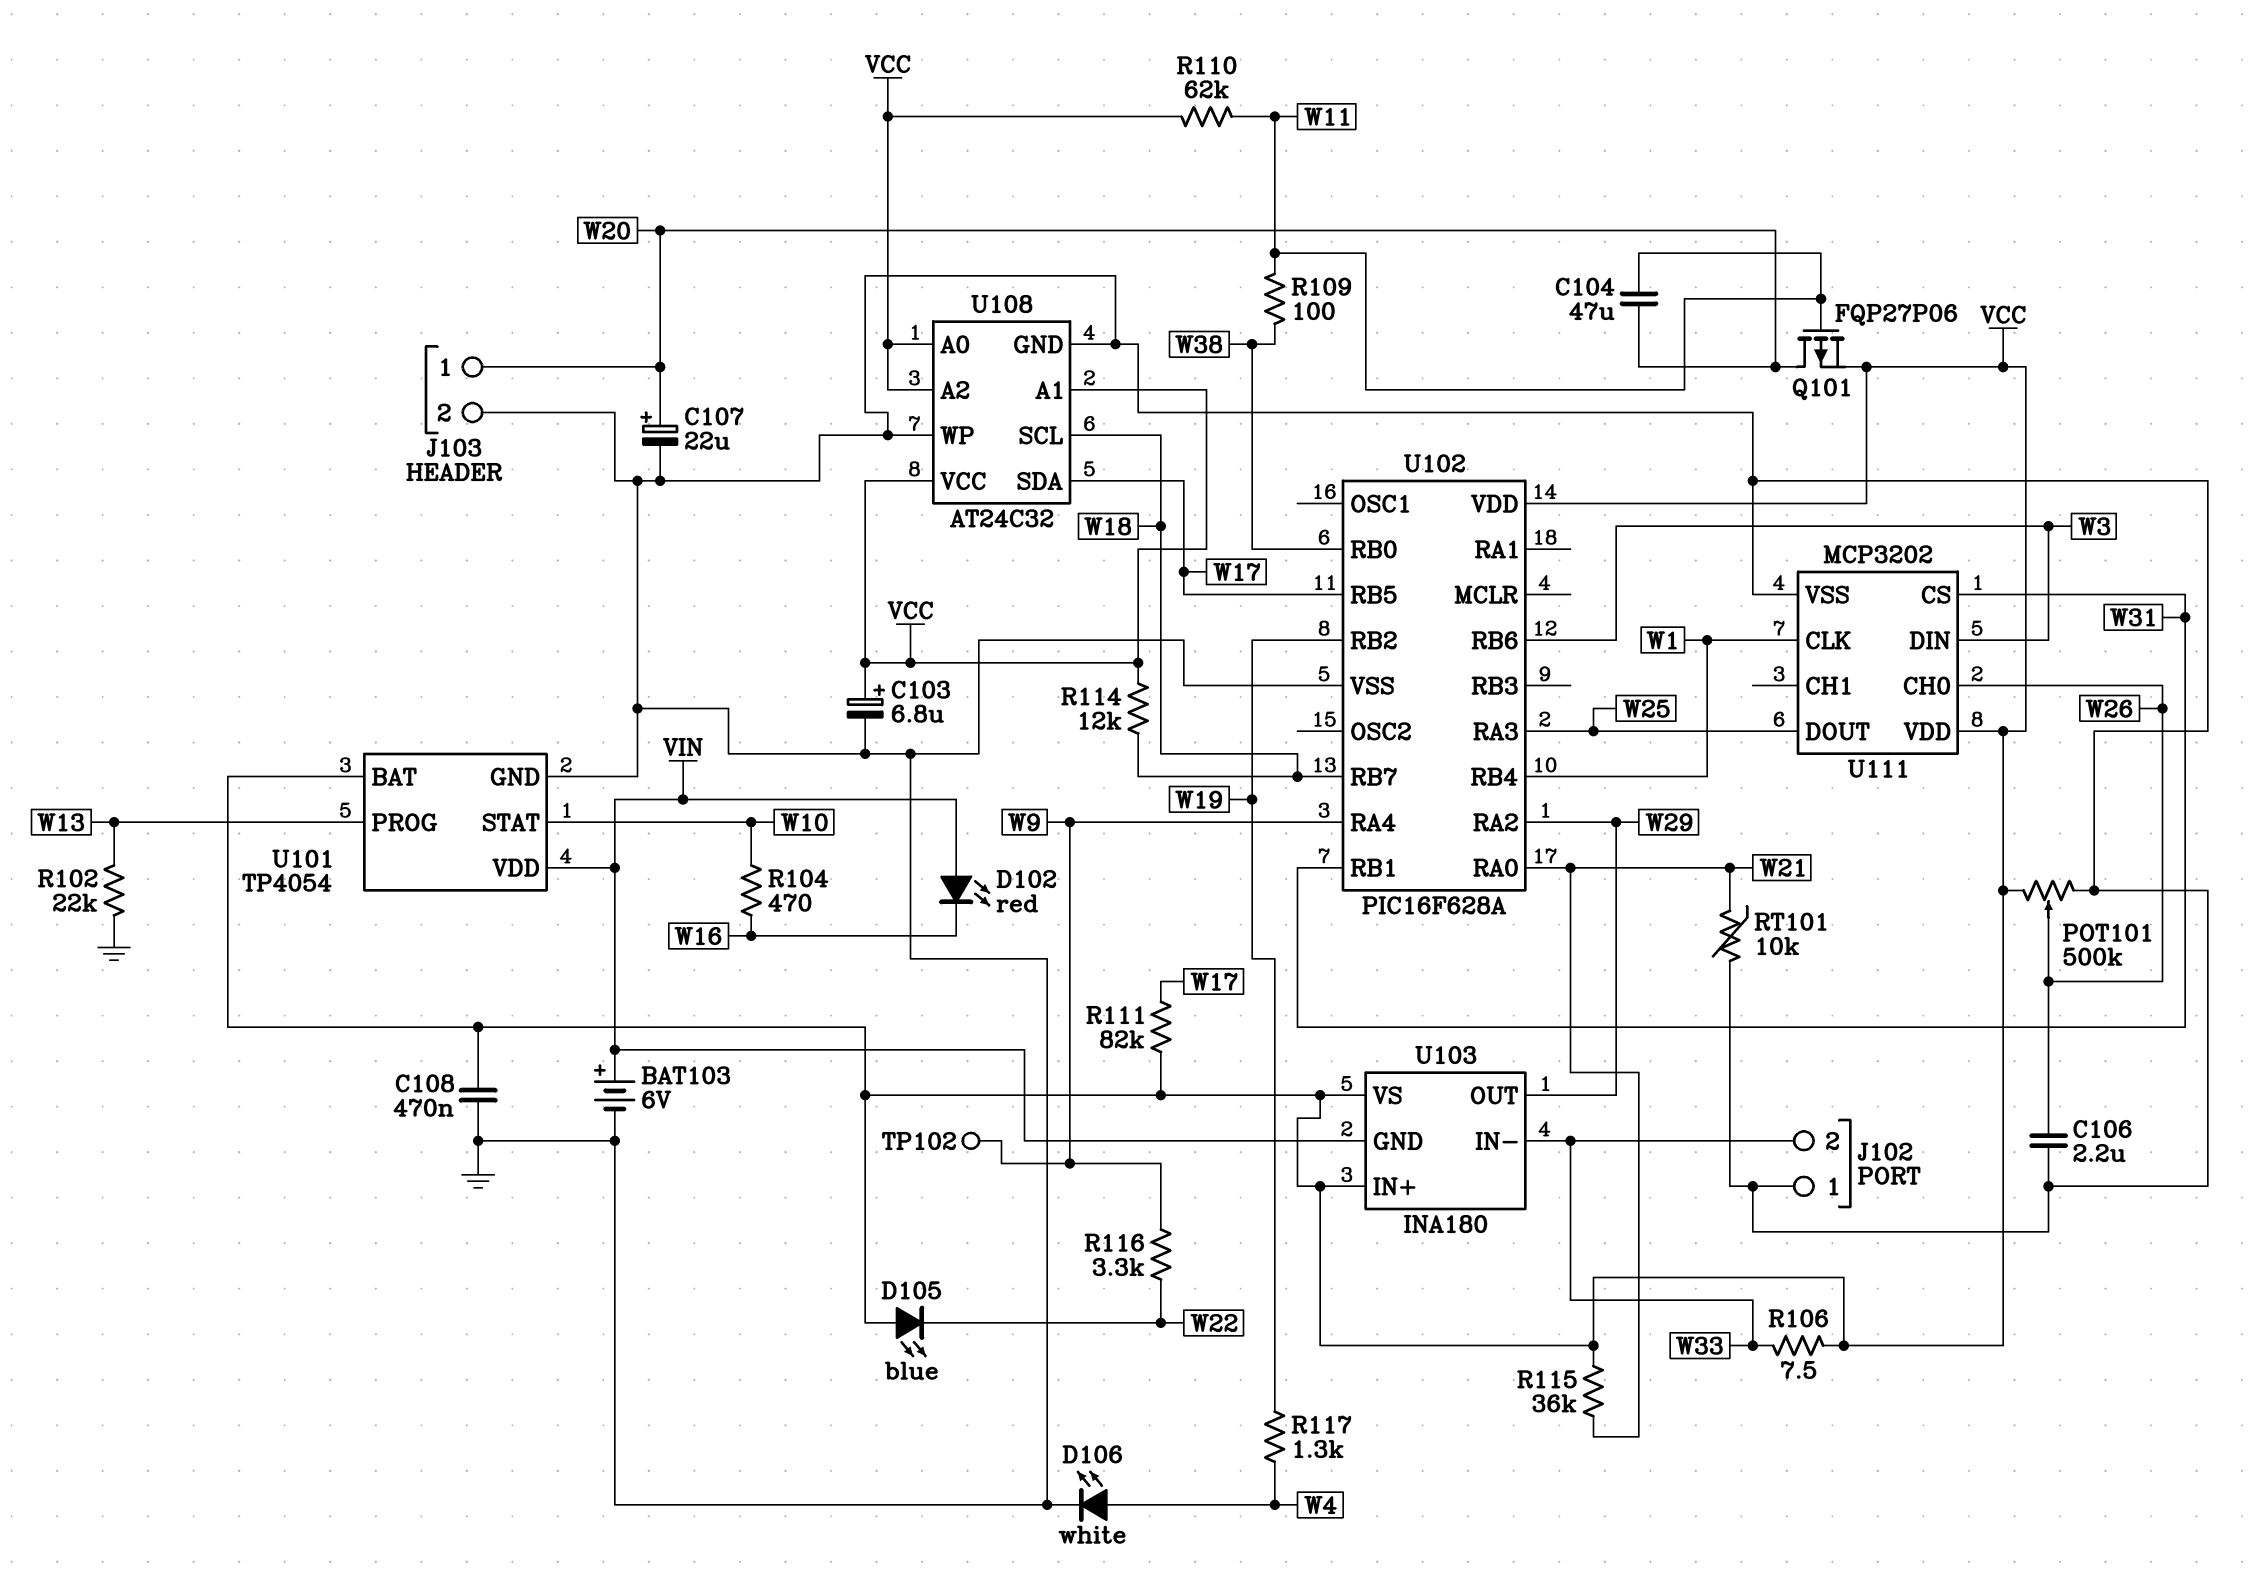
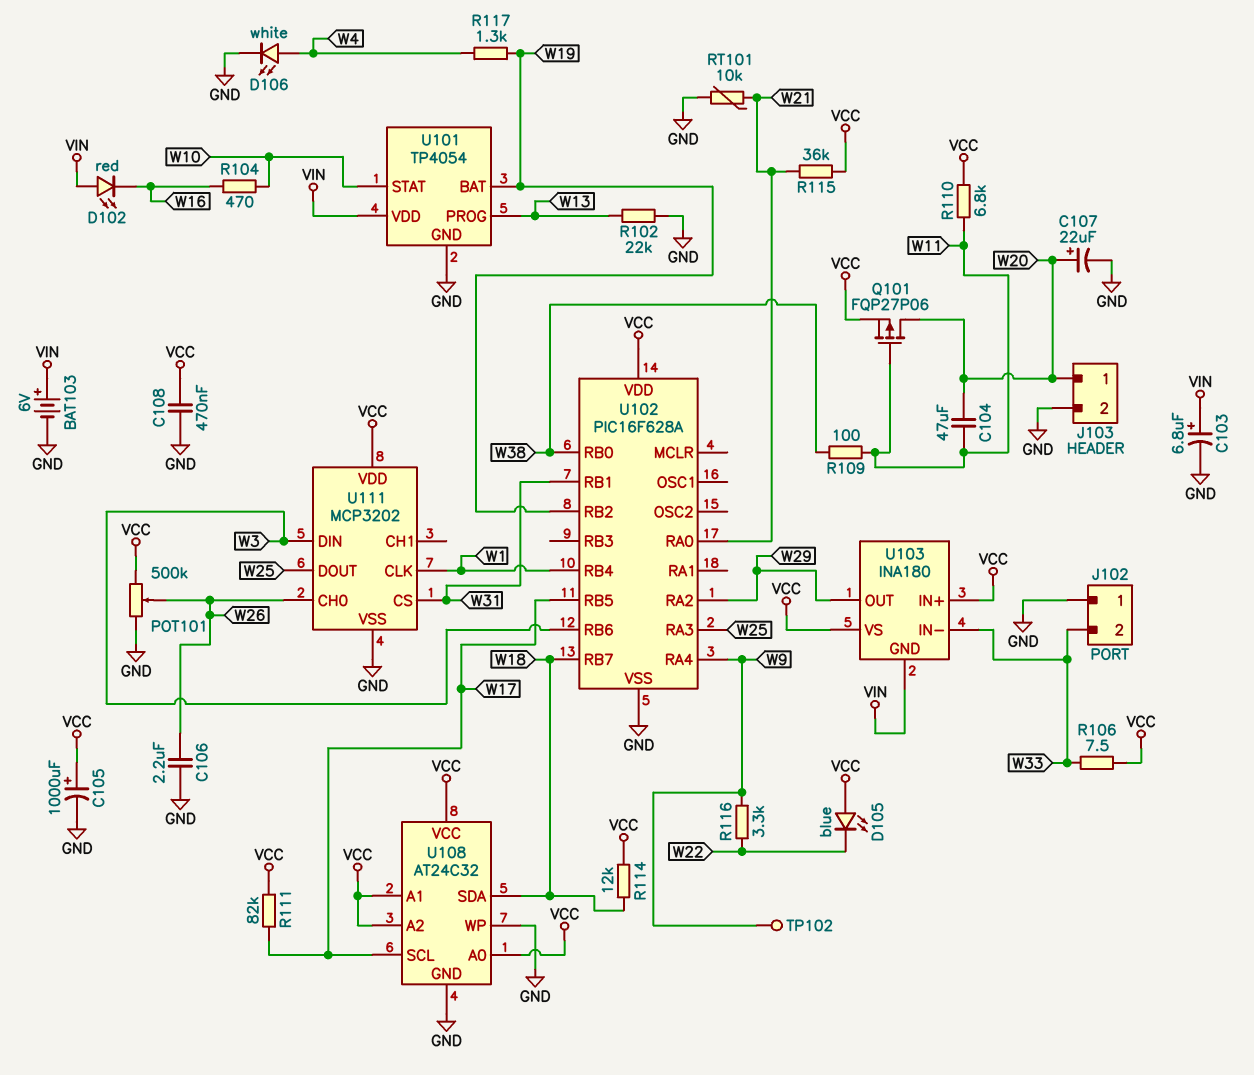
C103: 6.8uF (plus VCC, minus GND) -> 6.8uF (plus VIN, minus GND)
C105: none -> 1000uF (plus VCC, minus GND)
R110: 62k (VCC, W11) -> 6.8k (VCC, W11)
U101 pin BAT: VCC -> W19
U108 pin SCL: W18 -> W17
U108 pin SDA: W17 -> W18

